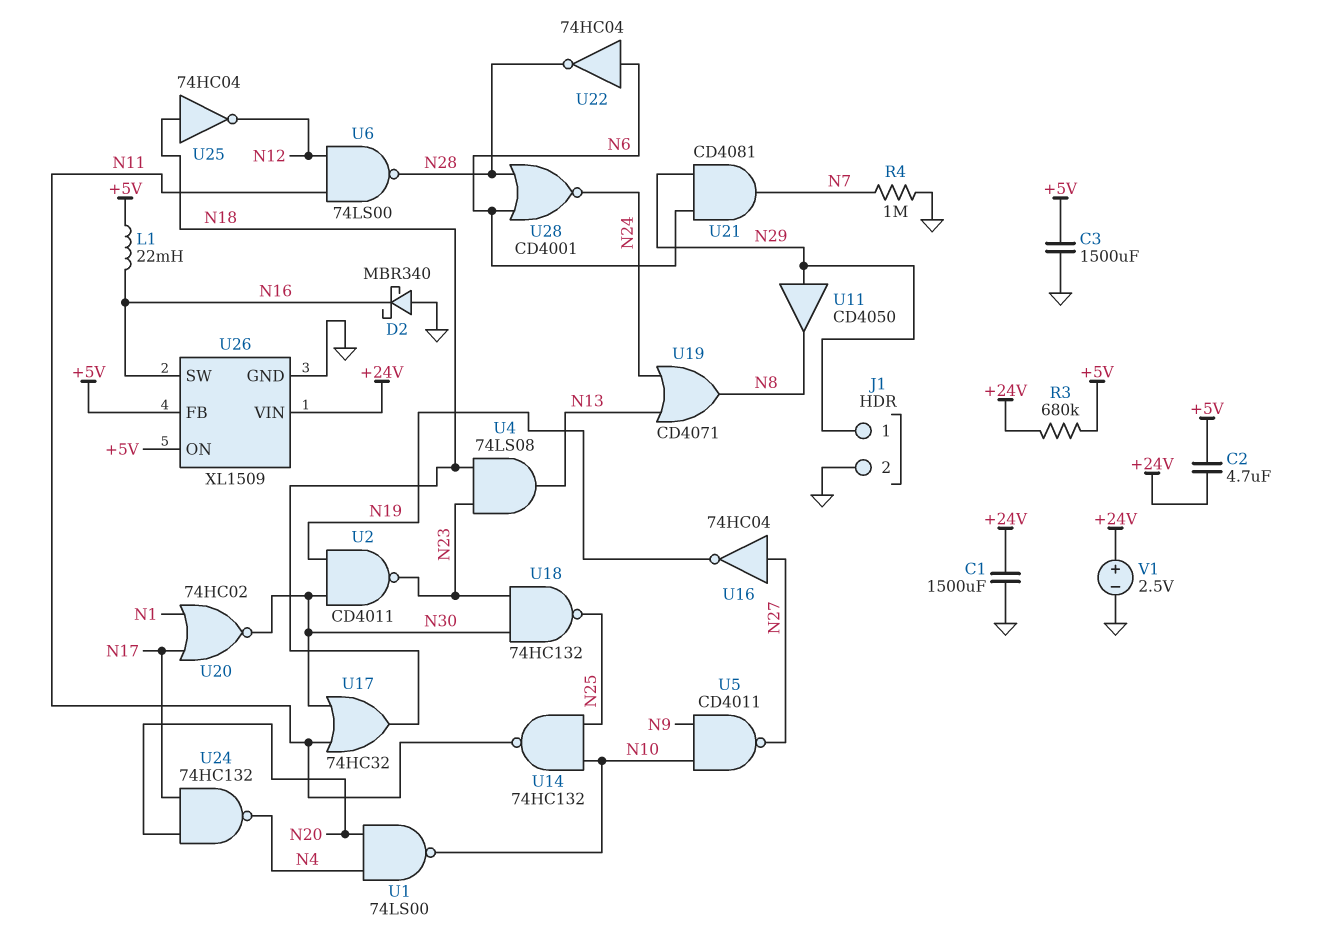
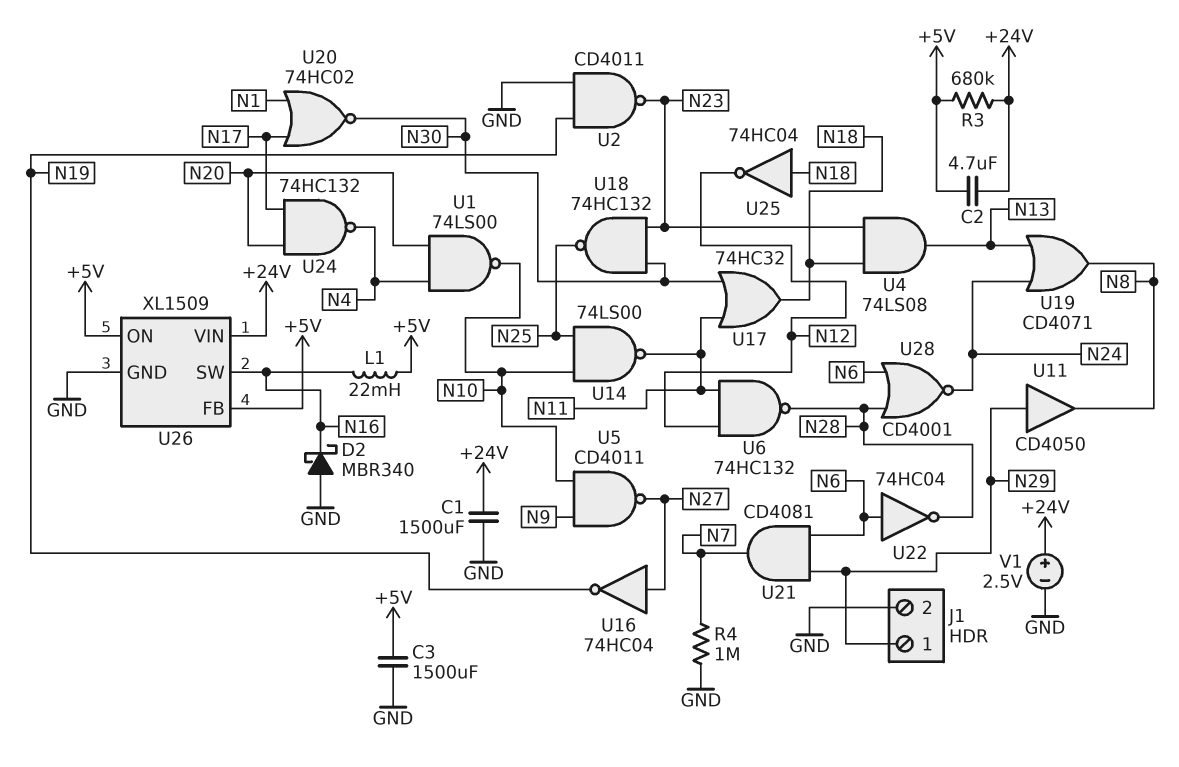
U2: NAND CD4011 (in N19, in N30, out N23) -> NAND CD4011 (in GND, in N19, out N23)
U6: NAND 74LS00 (in N11, in N12, out N28) -> NAND 74HC132 (in N11, in N12, out N28)
U14: NAND 74HC132 (in N10, in N25, out N11) -> NAND 74LS00 (in N10, in N25, out N11)

